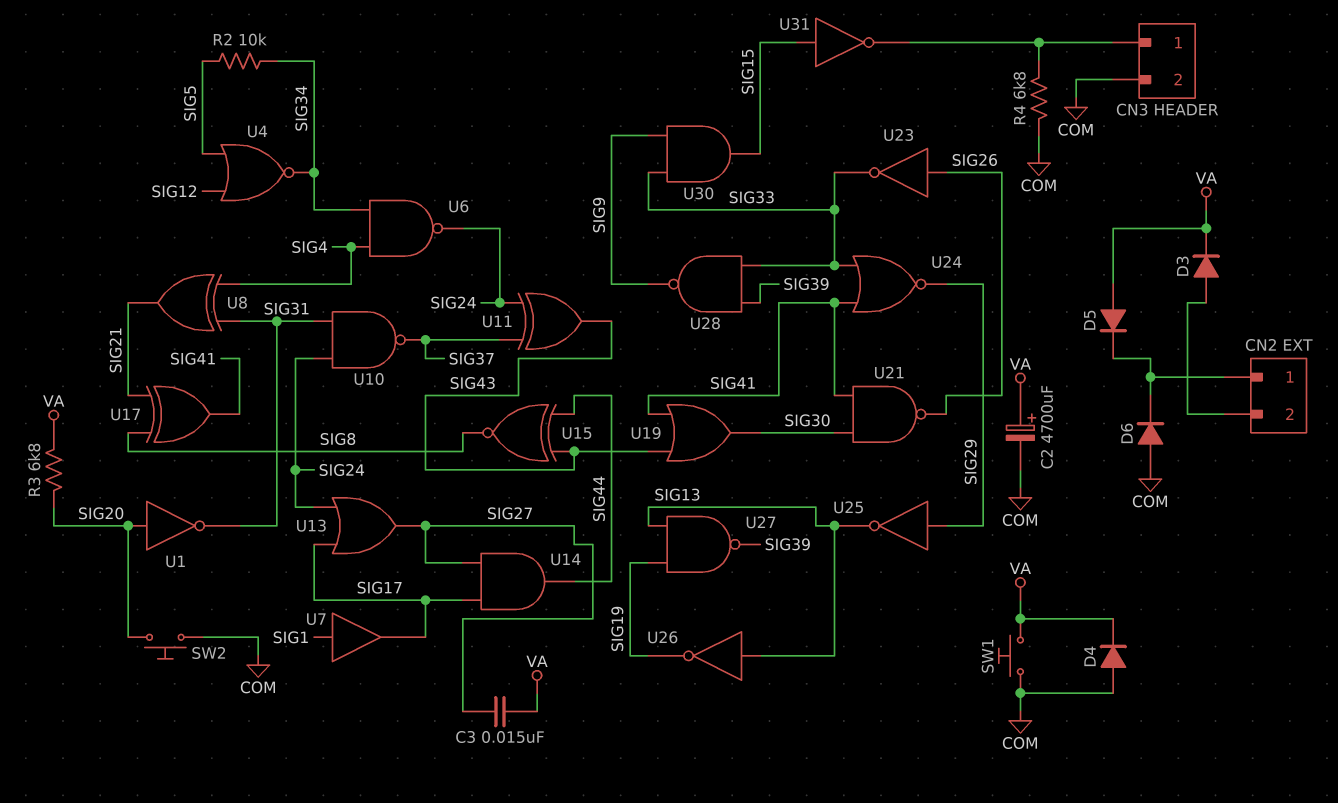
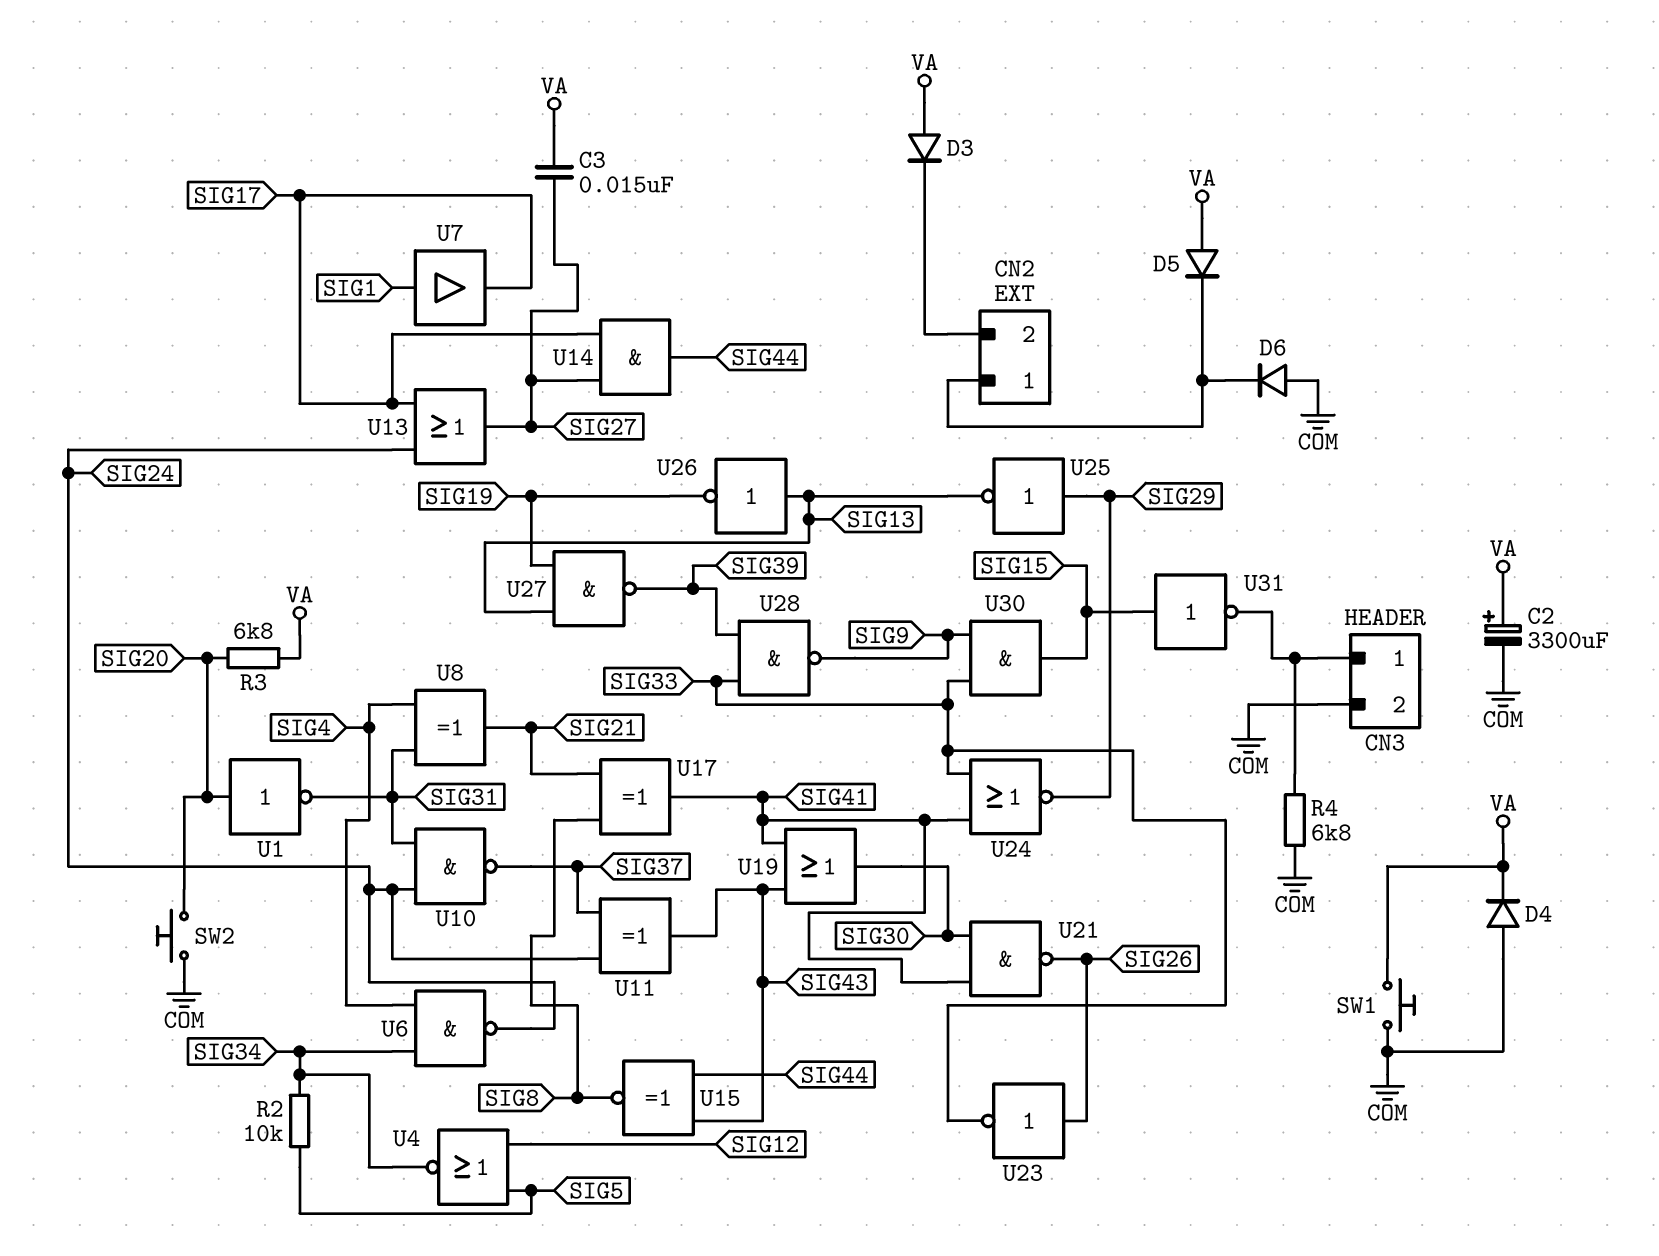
C2: 4700uF (plus VA, minus COM) -> 3300uF (plus VA, minus COM)
D3: diode (A CN2/2, K VA) -> diode (A VA, K CN2/2)

